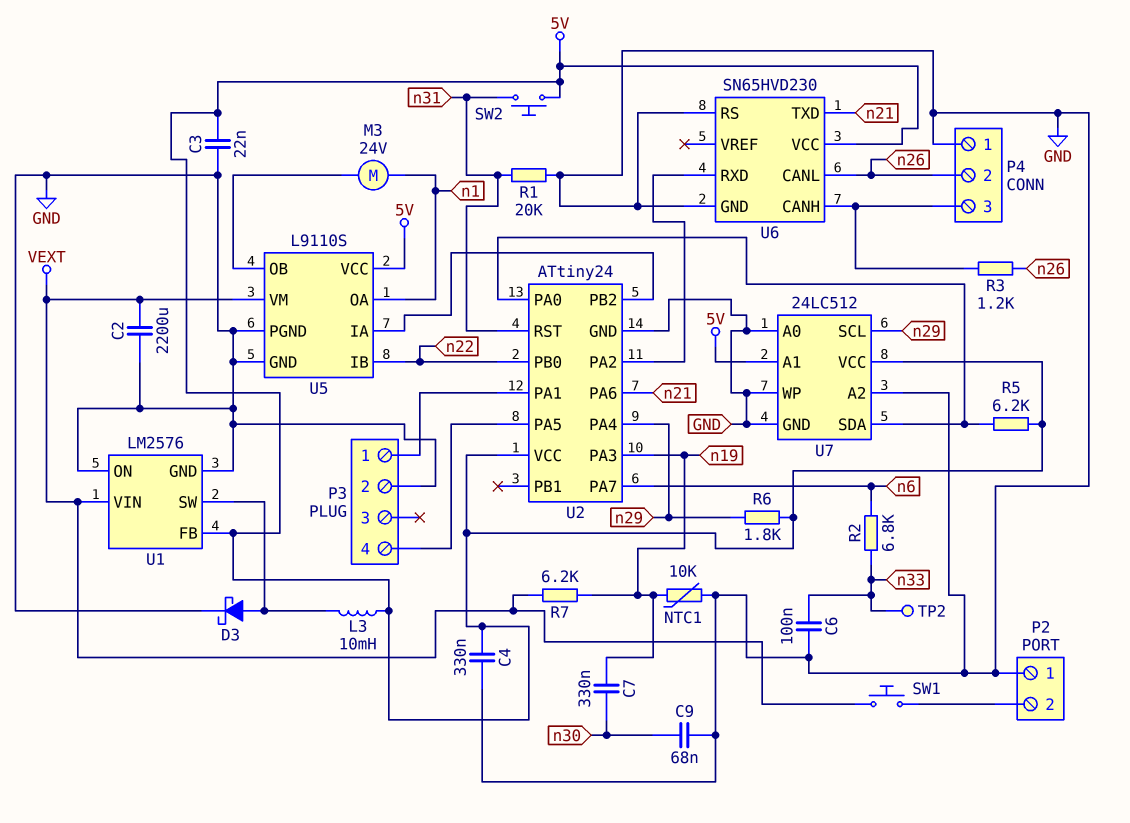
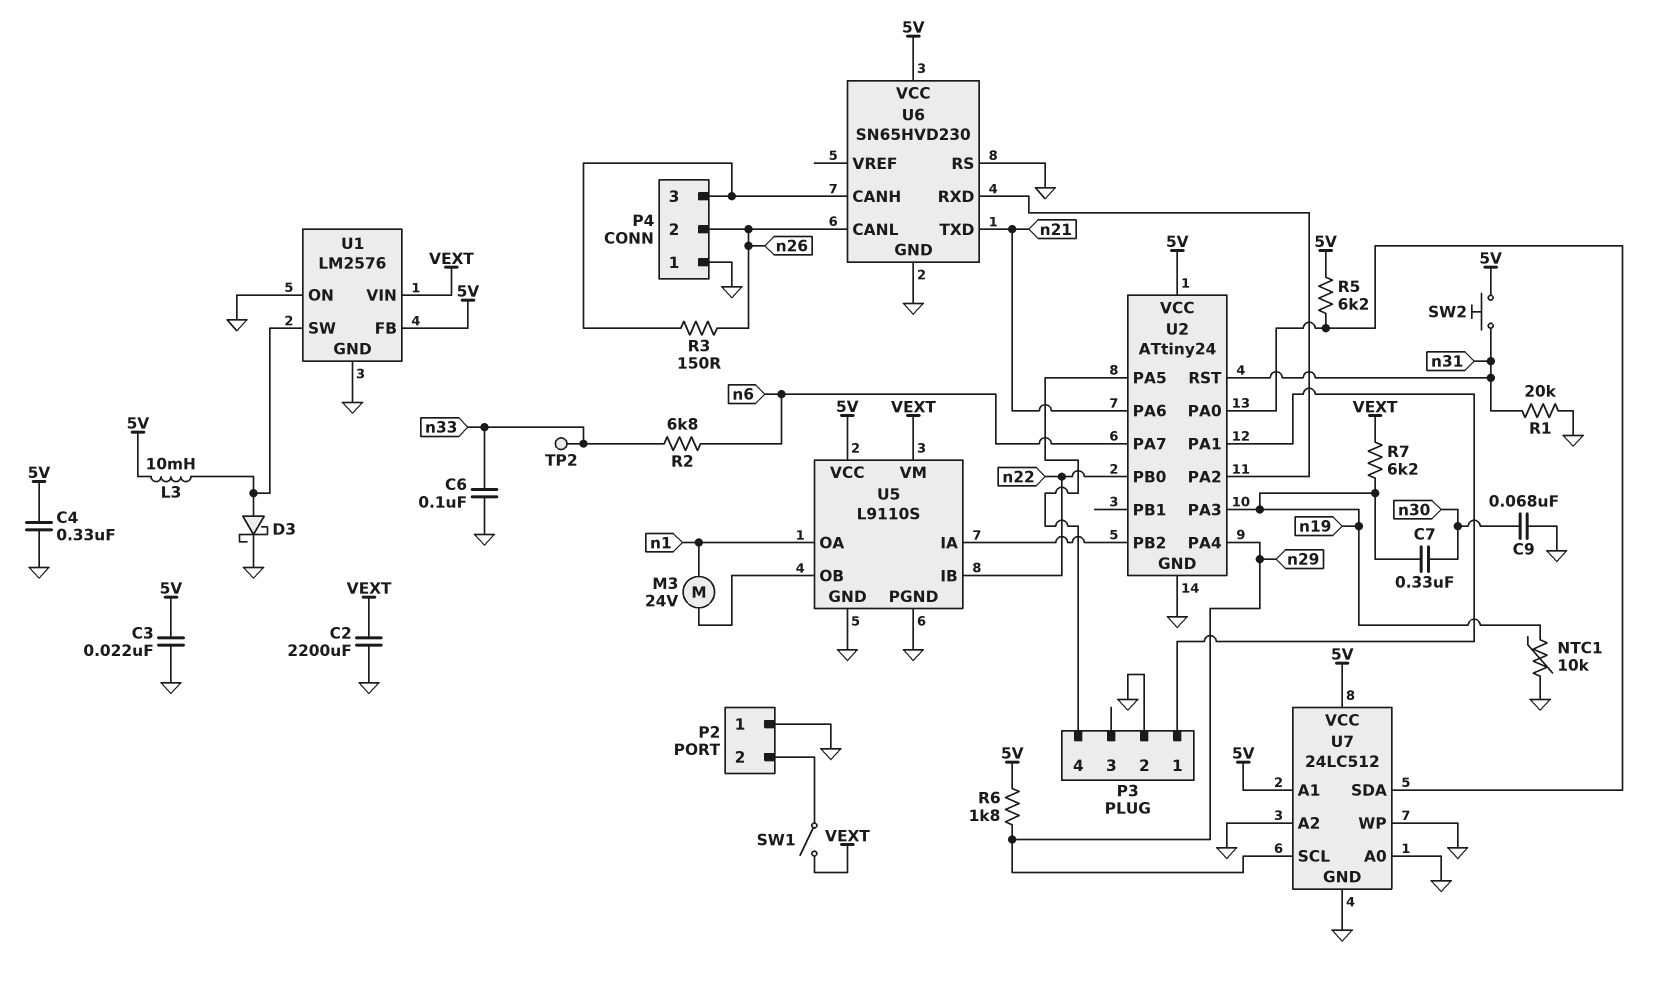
R3: 1.2k (P4/3, n26) -> 150 (P4/3, n26)
SW1: button (P2/2, VEXT) -> switch (P2/2, VEXT)

